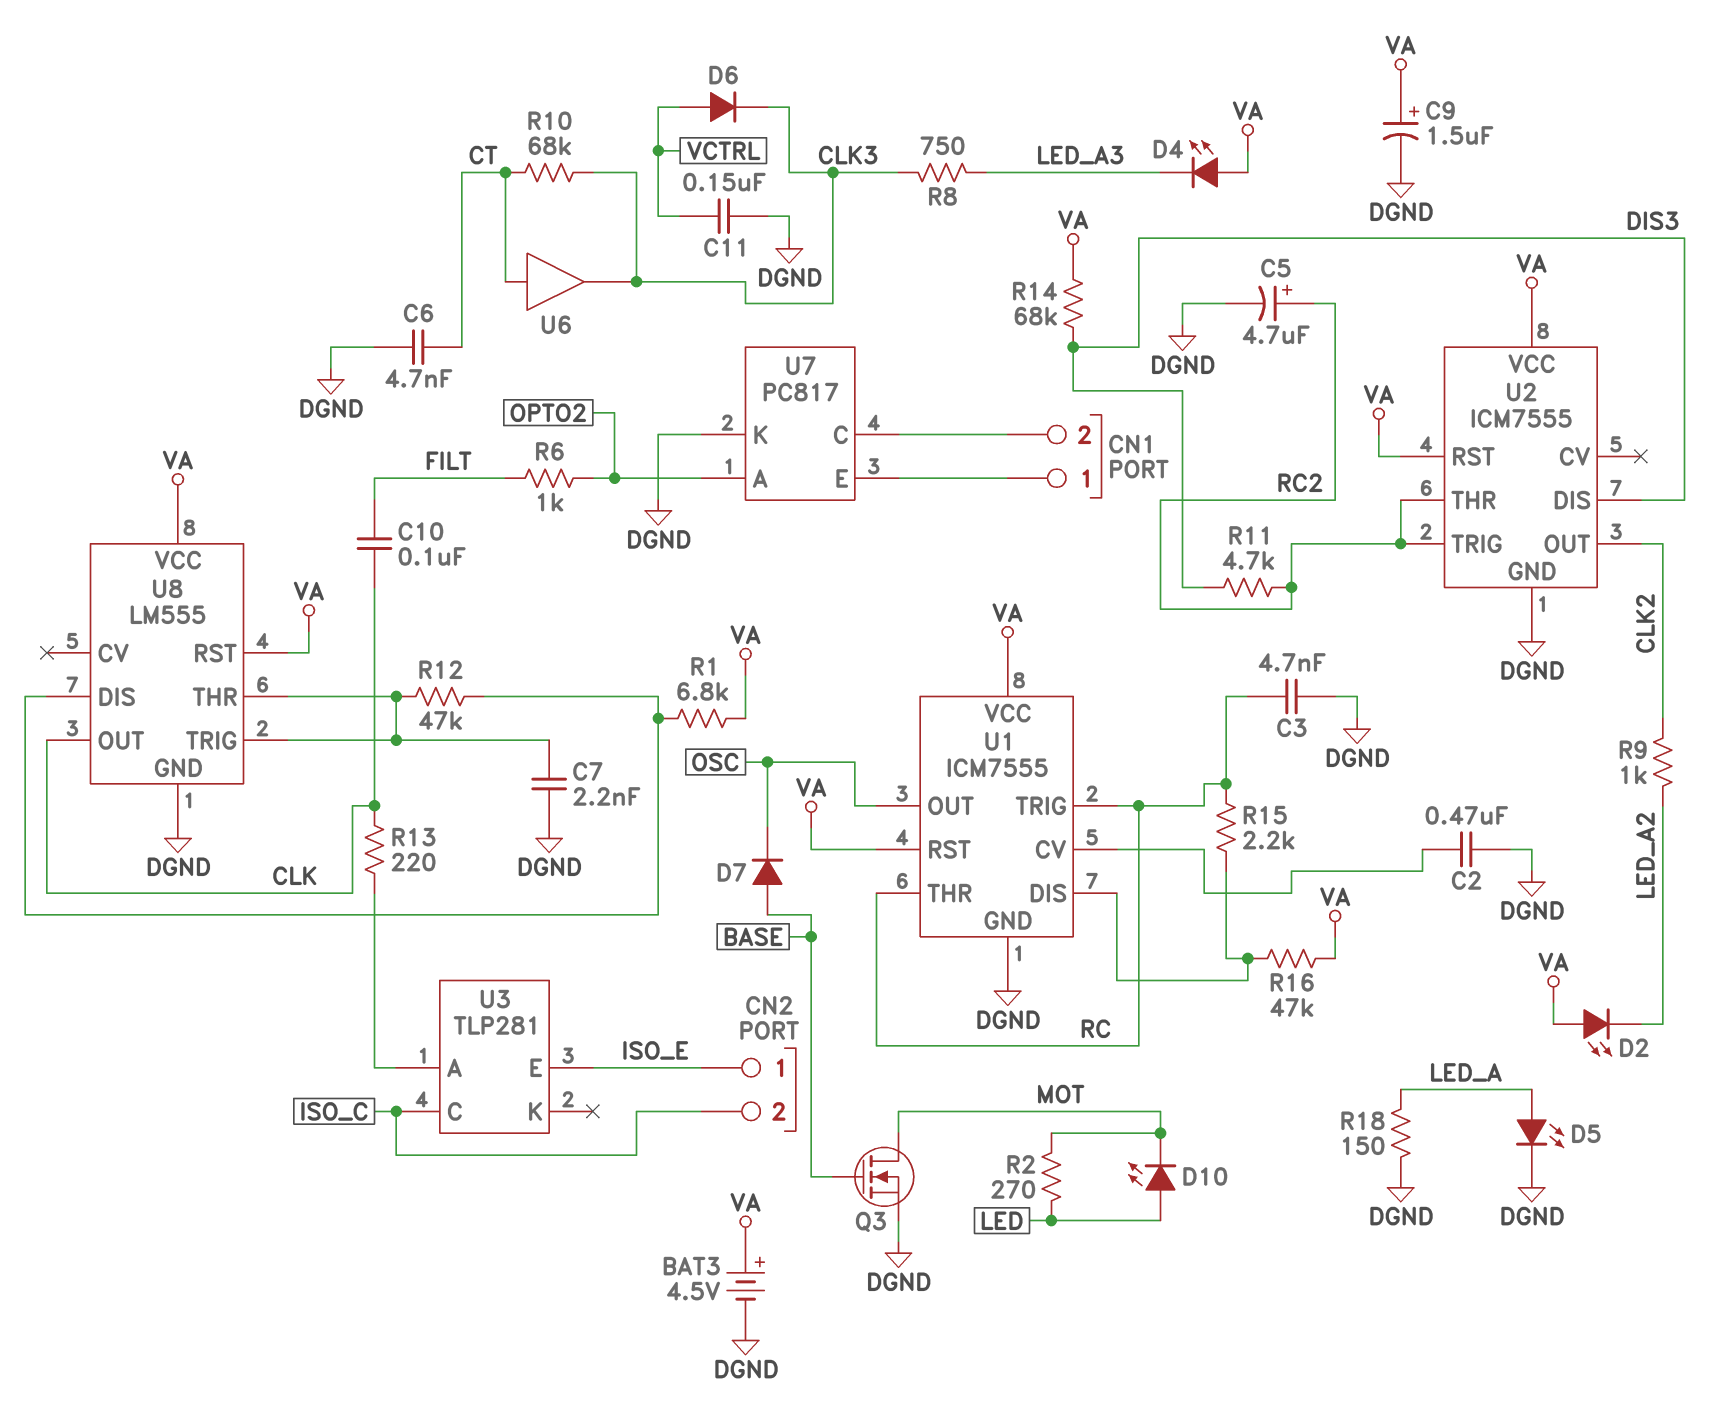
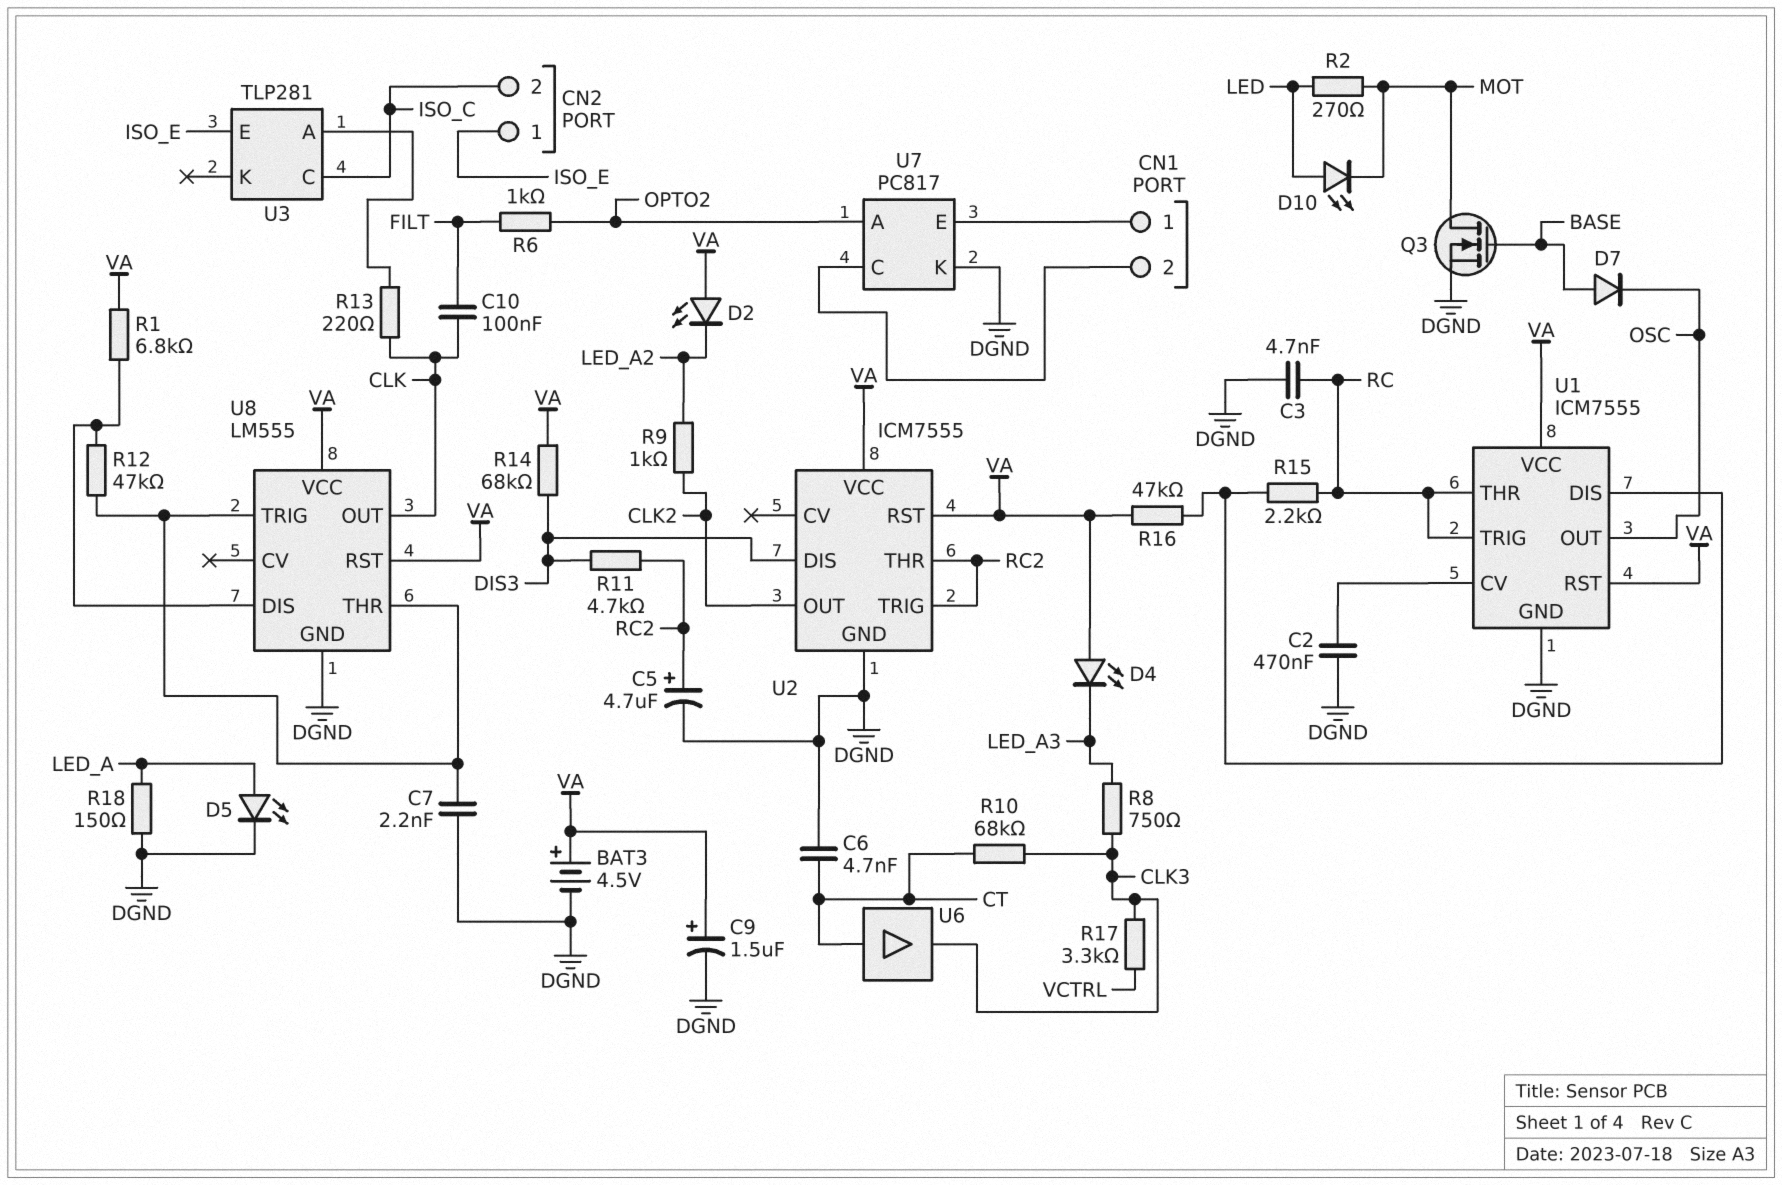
C11: 150nF (DGND, VCTRL) -> none
D6: diode (A VCTRL, K CLK3) -> none
R17: none -> 3.3k (CLK3, VCTRL)

